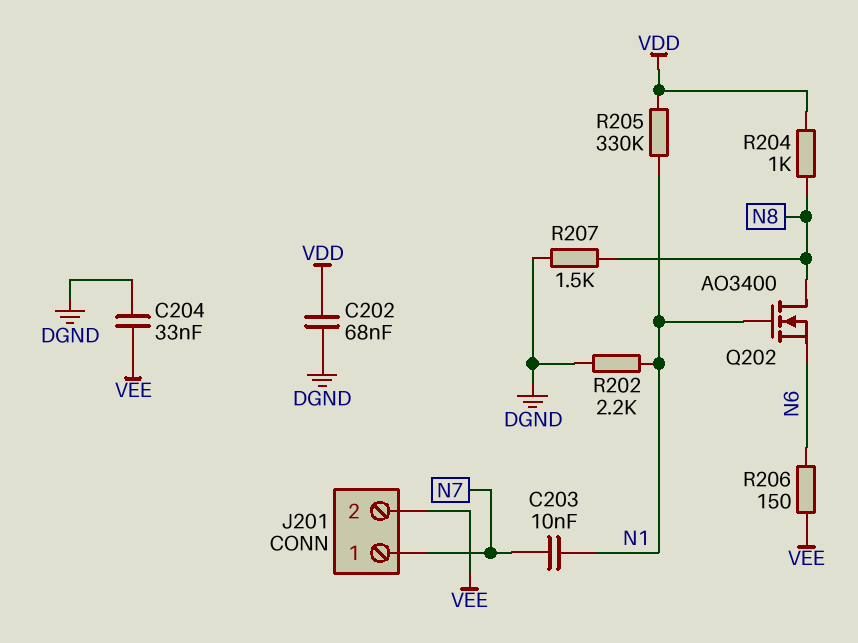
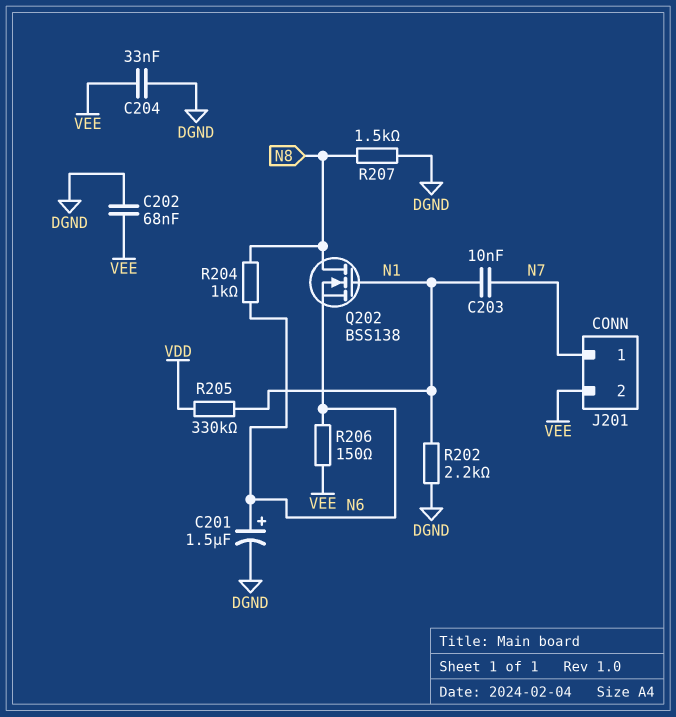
C201: none -> 1.5uF (plus N6, minus DGND)
C202: 68nF (DGND, VDD) -> 68nF (DGND, VEE)
Q202: NMOS AO3400 (G N1, D N8, S N6) -> NMOS BSS138 (G N1, D N8, S N6)
R204: 1k (N8, VDD) -> 1k (N6, N8)

